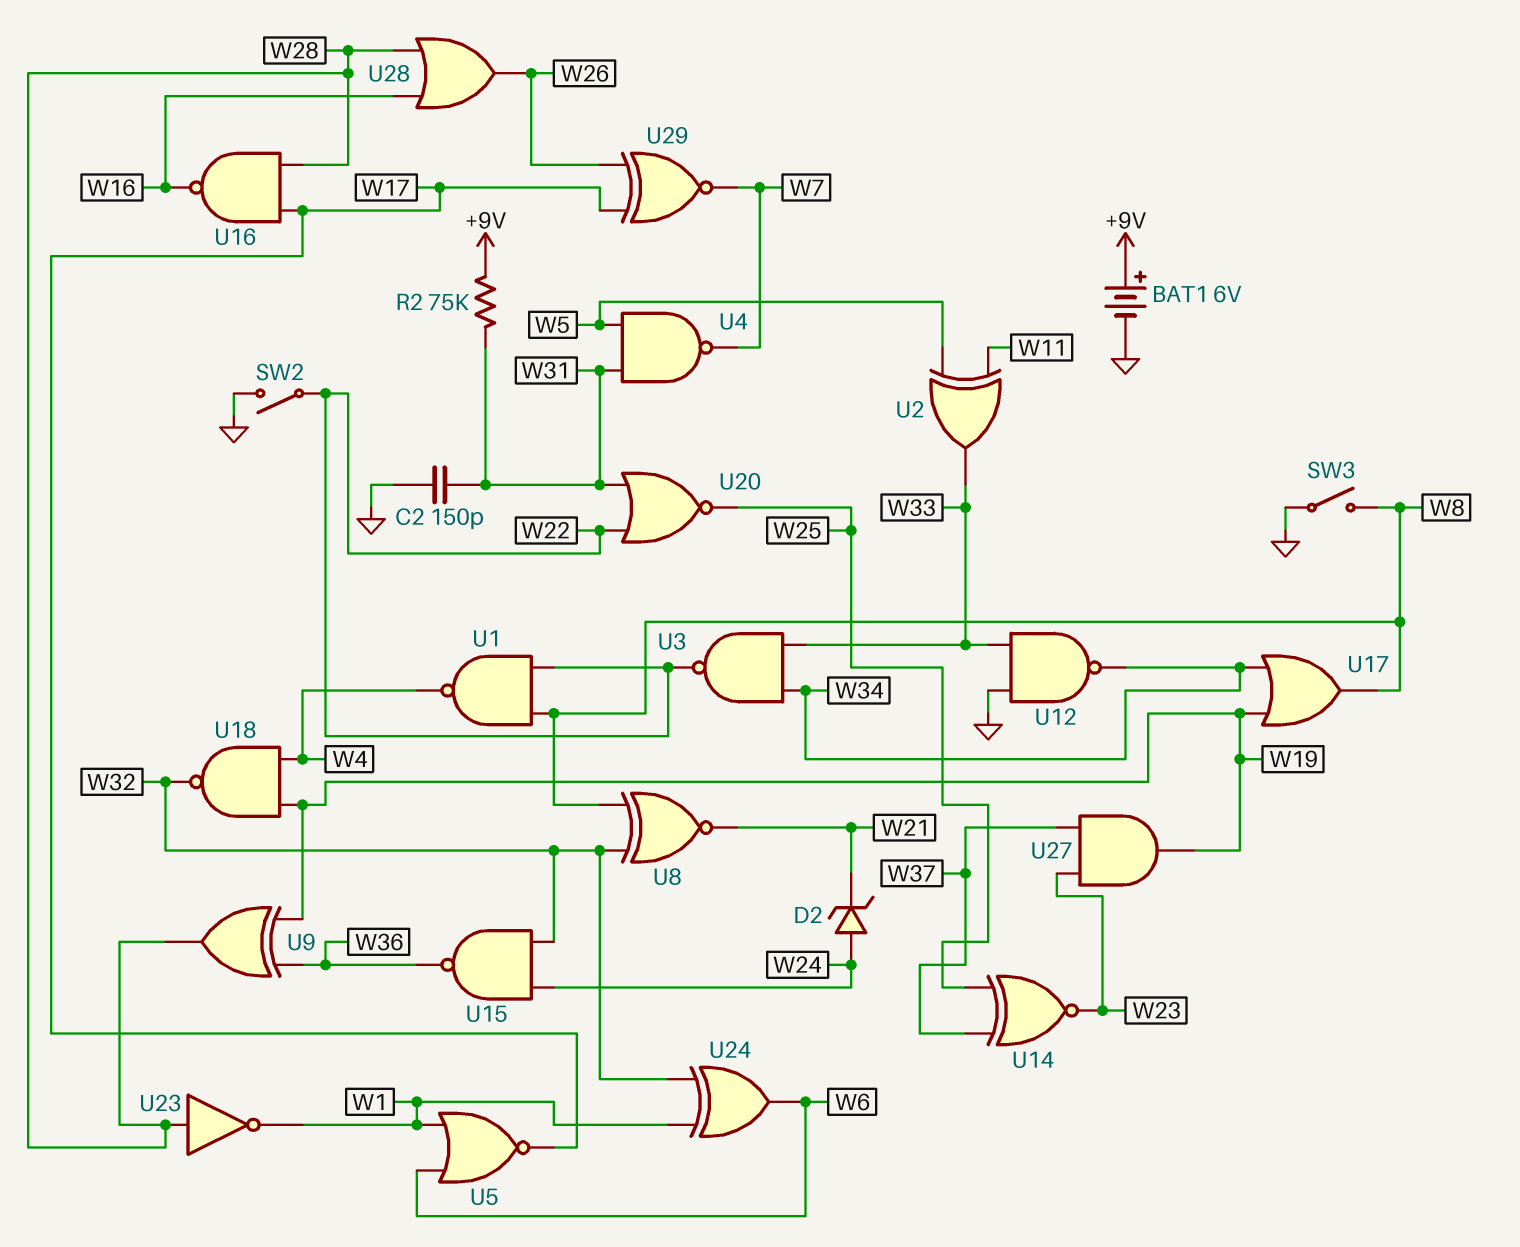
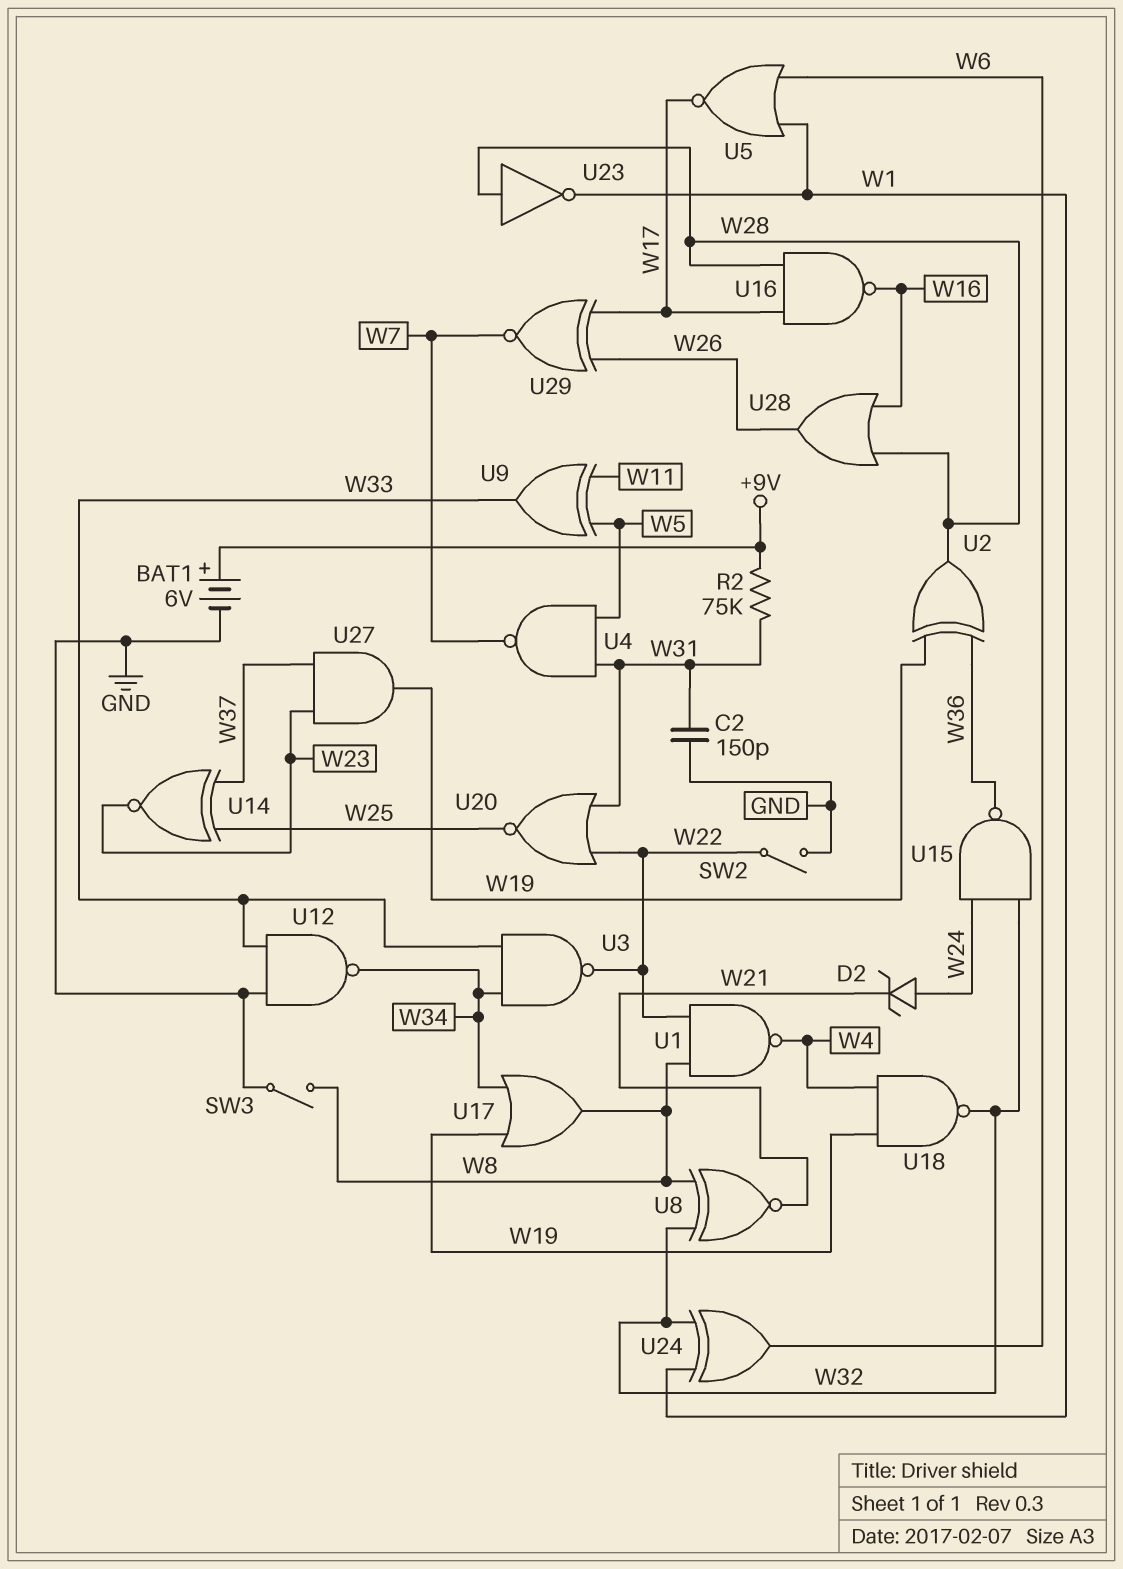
U2: XOR (in W5, in W11, out W33) -> XOR (in W19, in W36, out W28)
U9: XOR (in W19, in W36, out W28) -> XOR (in W5, in W11, out W33)

